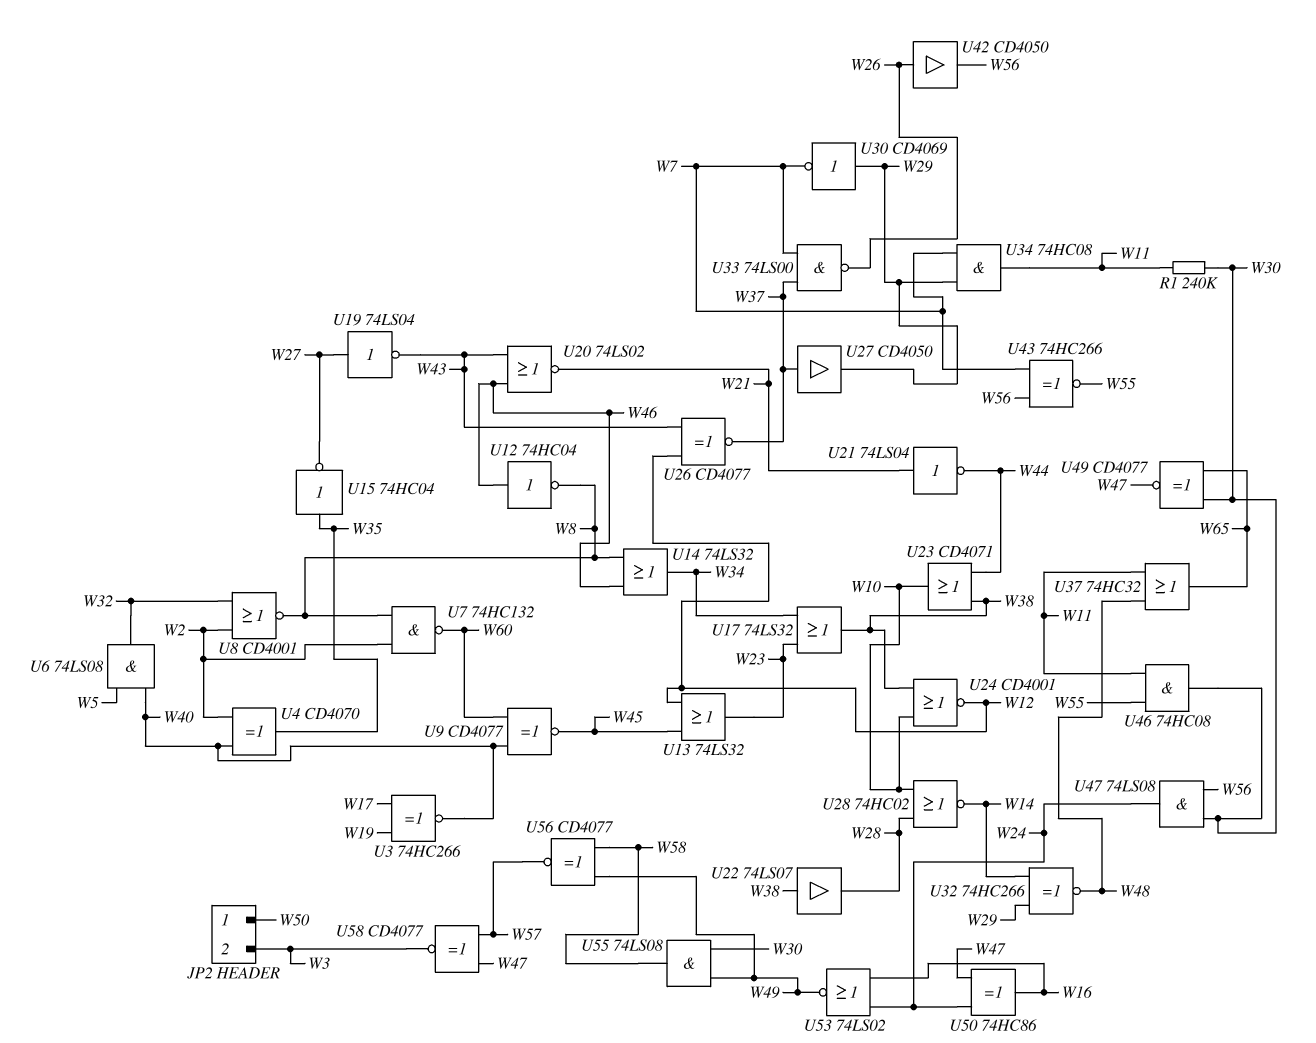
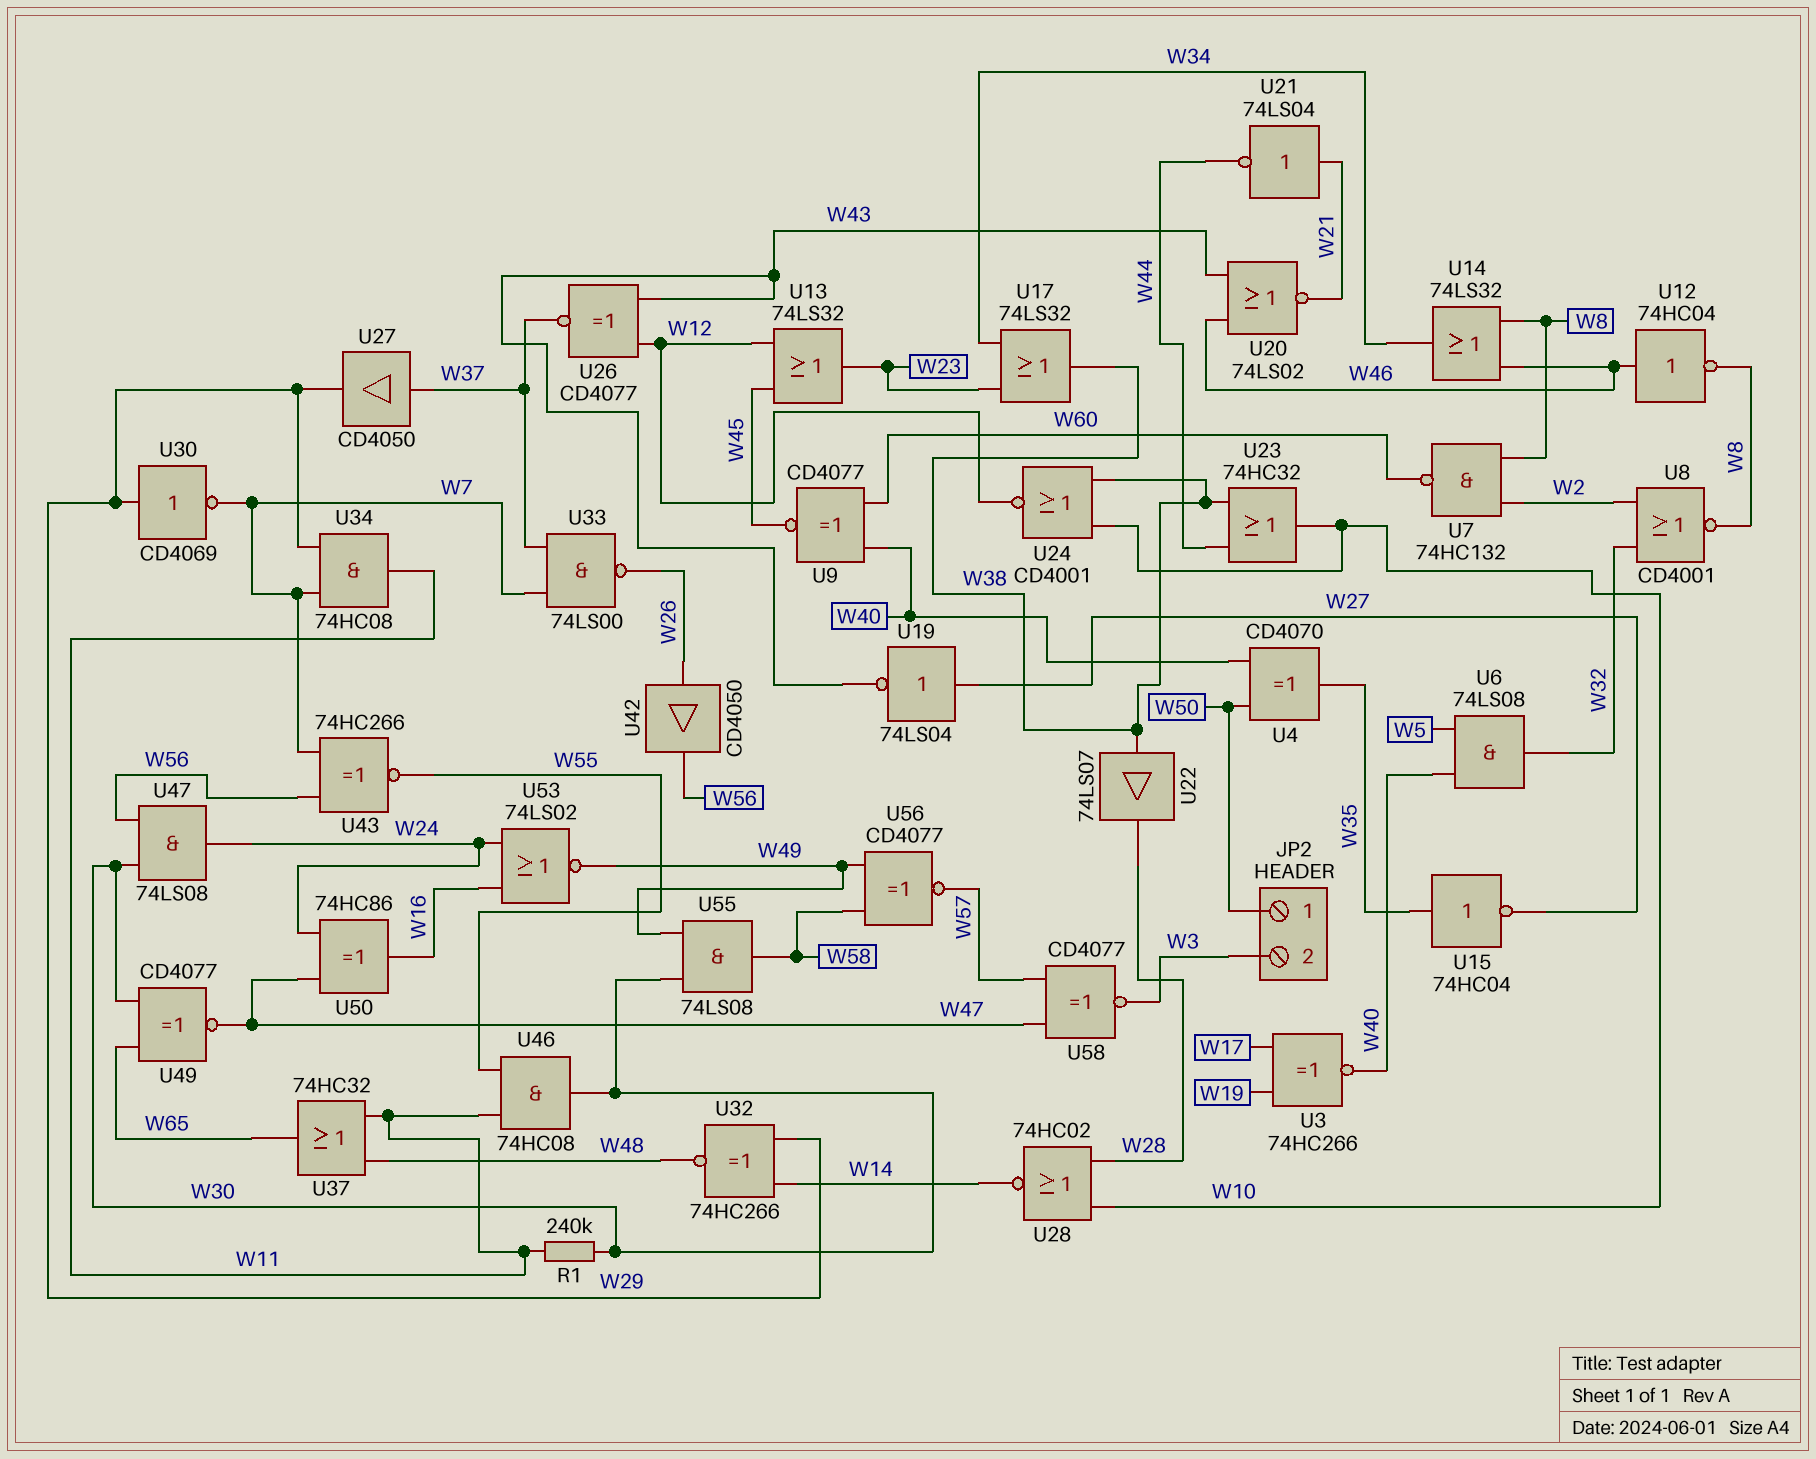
U4: XOR CD4070 (in W2, in W40, out W35) -> XOR CD4070 (in W40, in W50, out W35)
U23: OR CD4071 (in W38, in W44, out W10) -> OR 74HC32 (in W38, in W44, out W10)

